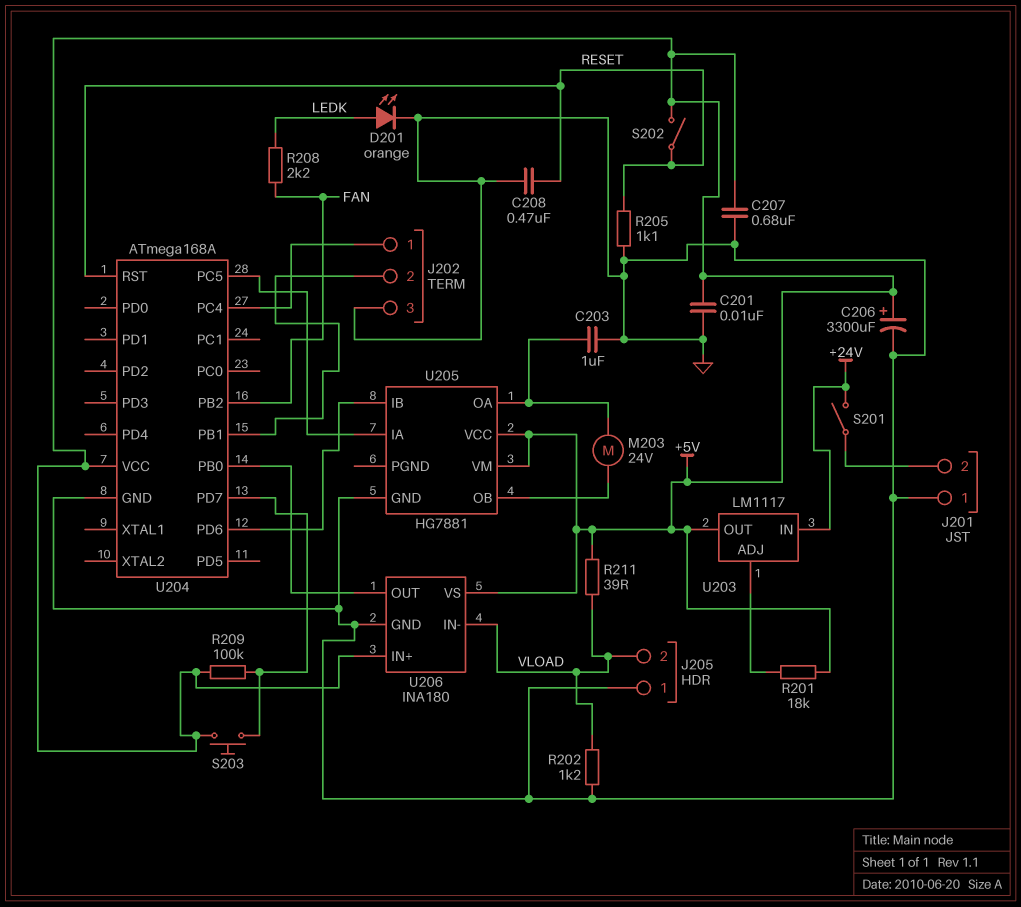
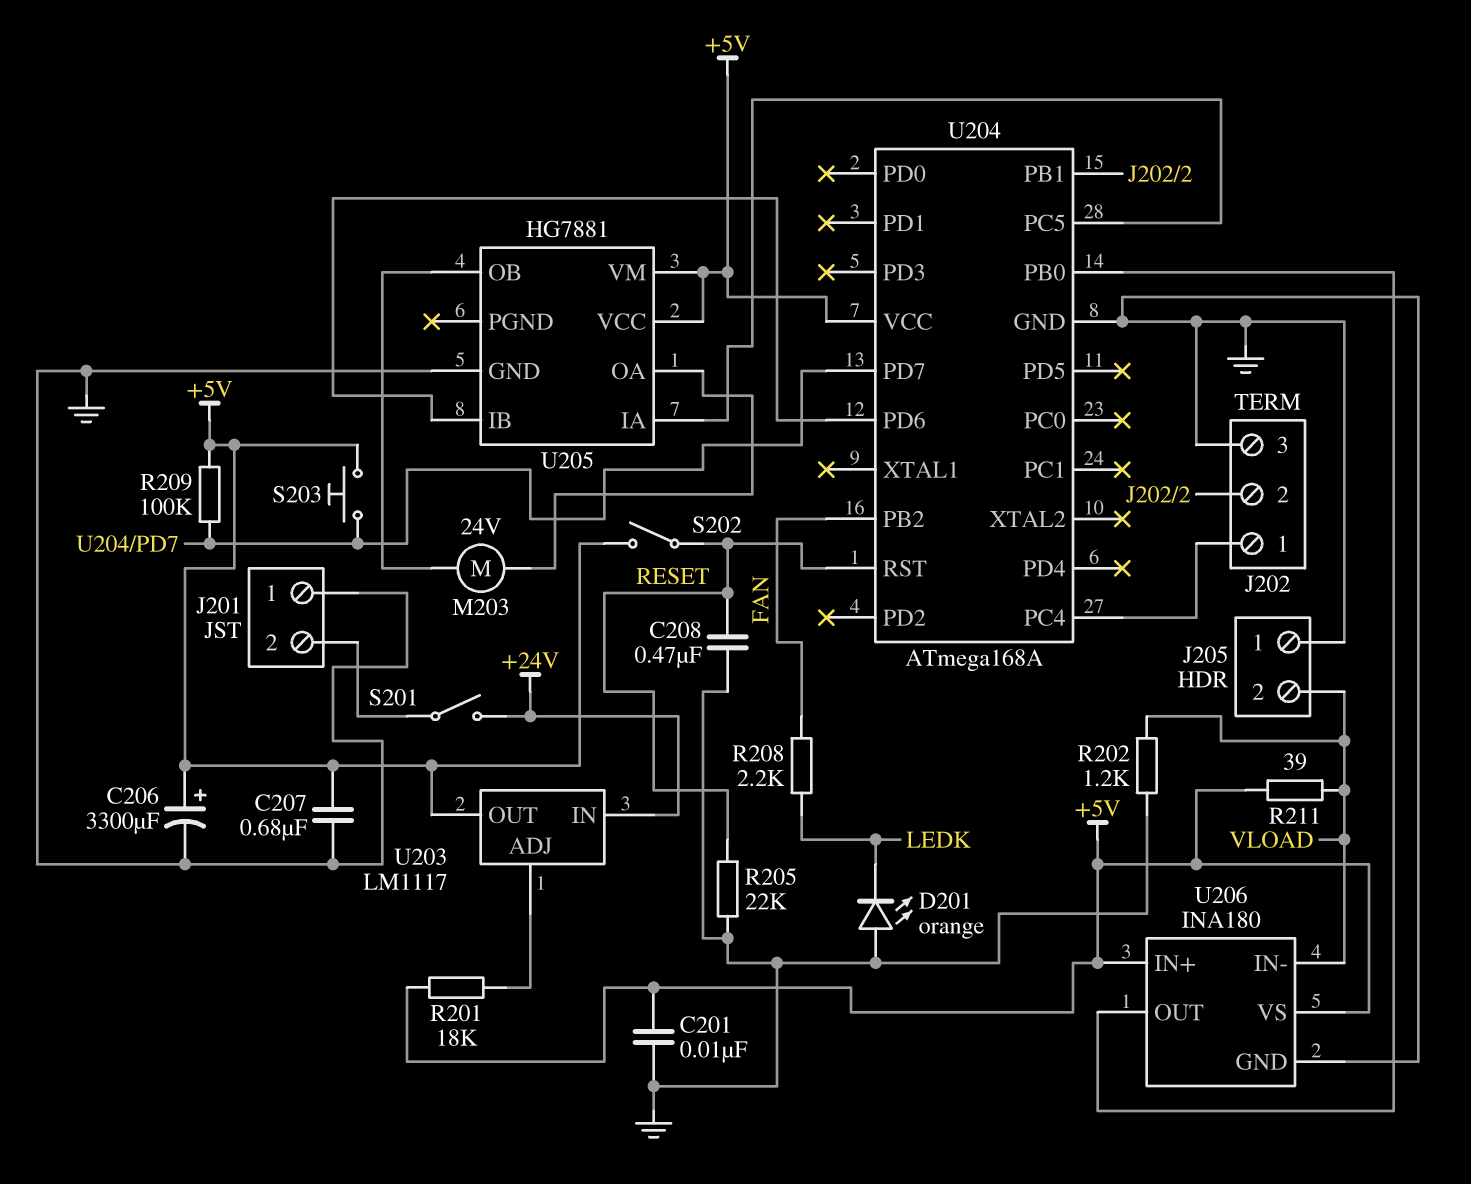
C203: 1uF (GND, U205/OA) -> none
D201: LED orange (A LEDK, K GND) -> LED orange (A GND, K LEDK)
R205: 1.1k (GND, RESET) -> 22k (GND, RESET)

